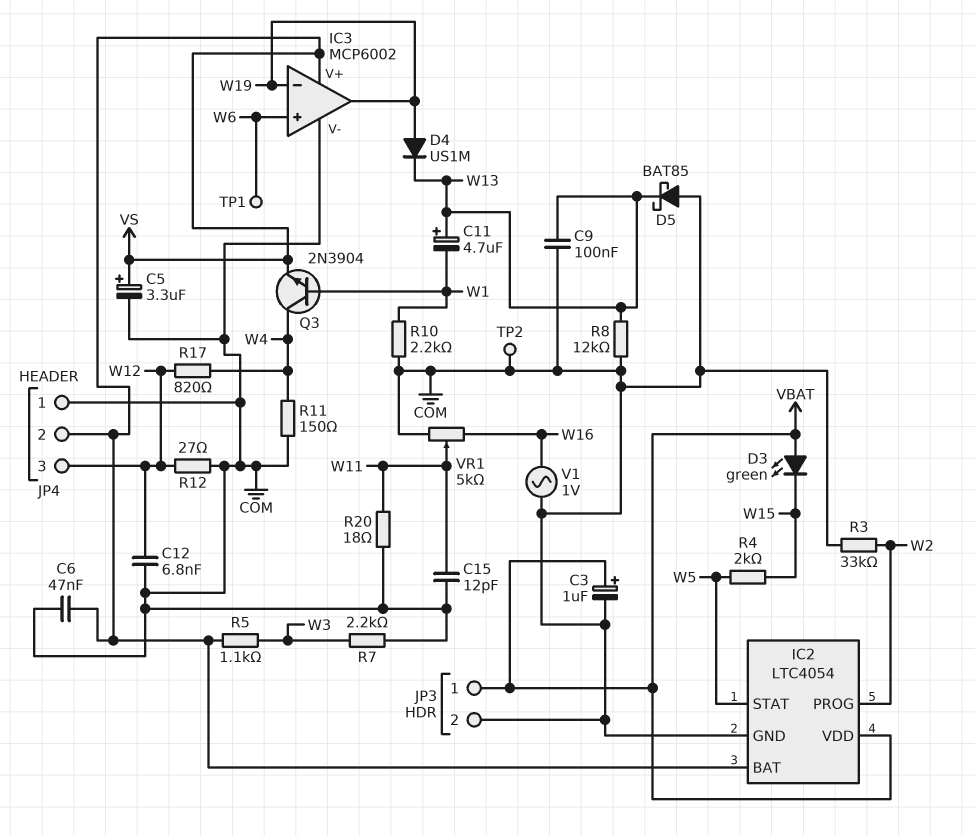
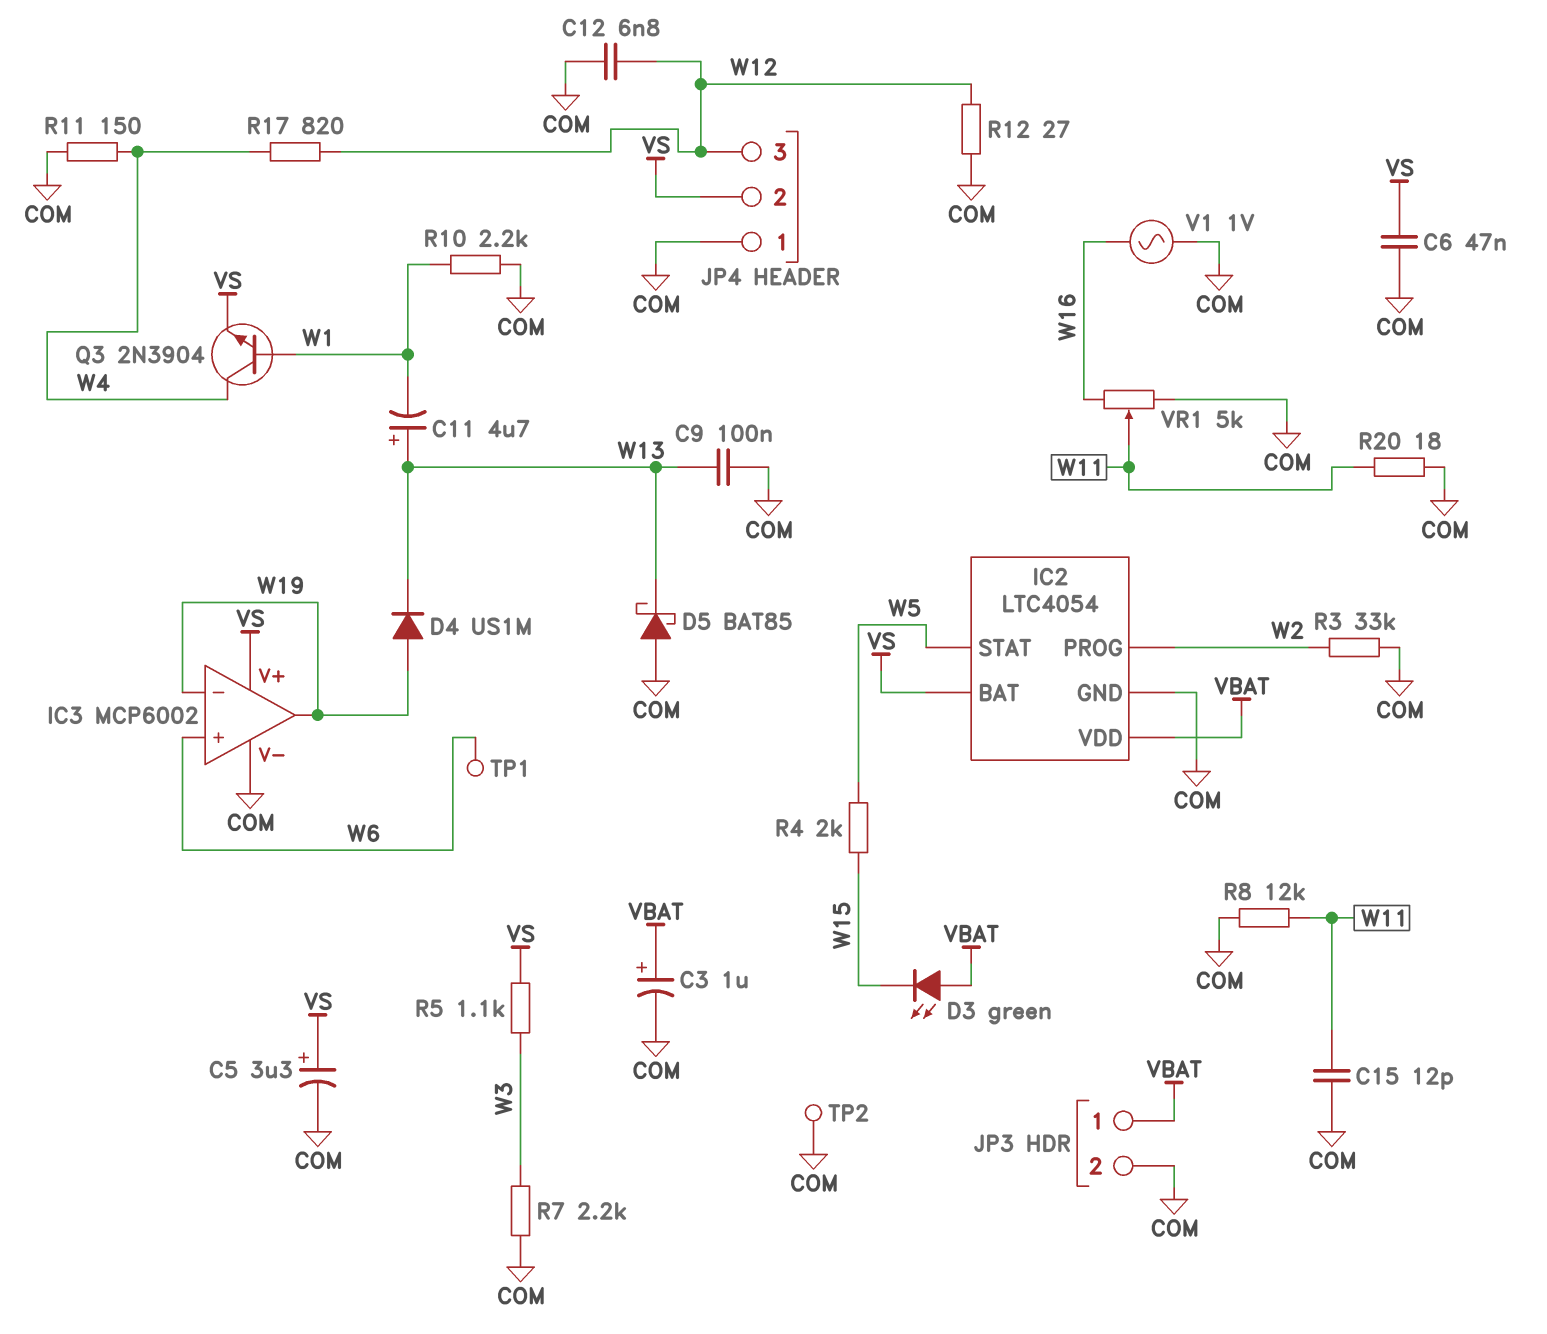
R8: 12k (COM, W13) -> 12k (COM, W11)

